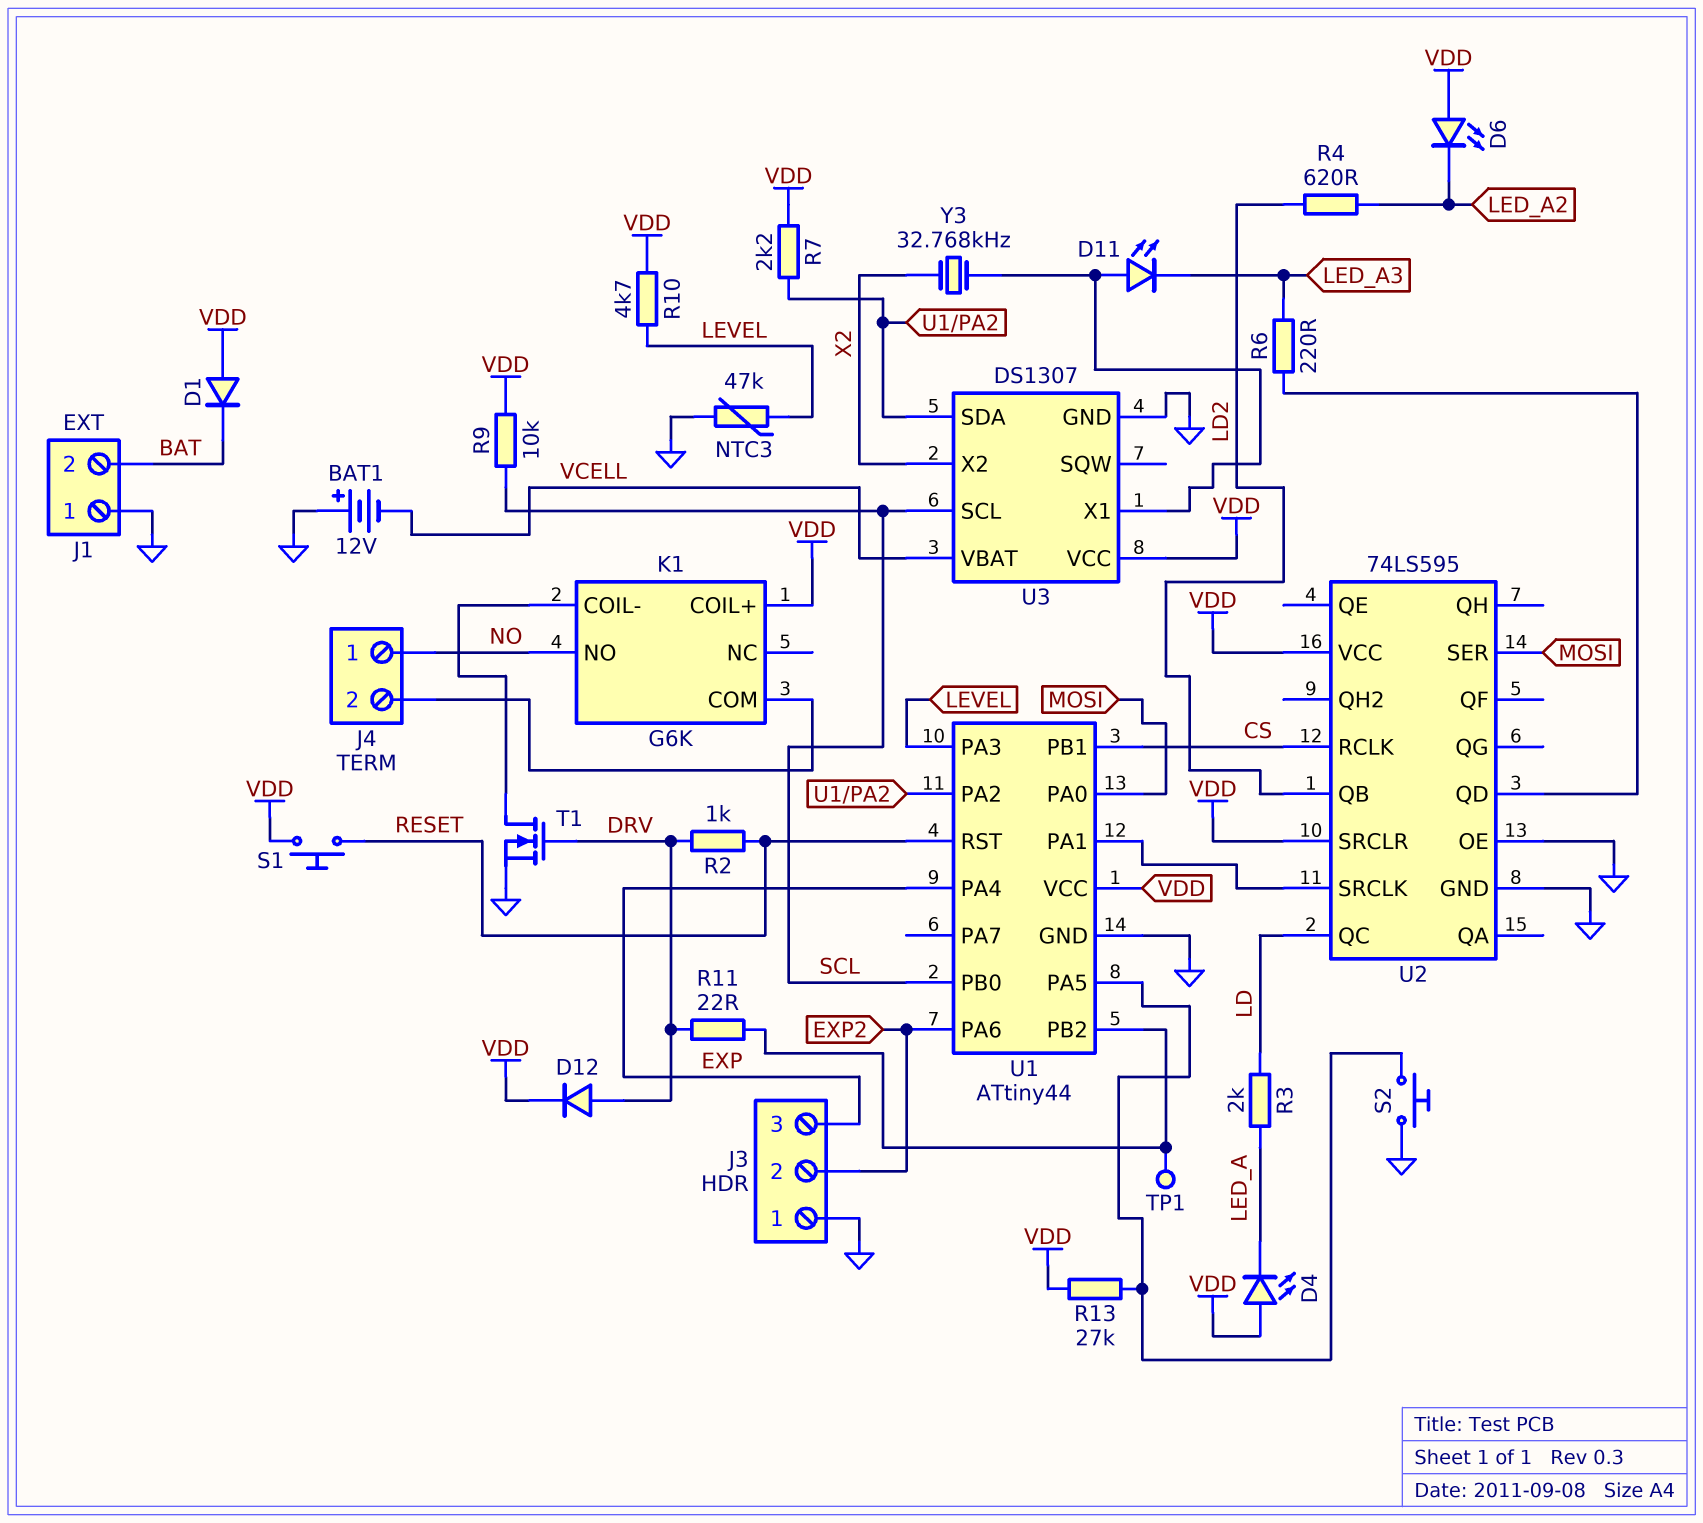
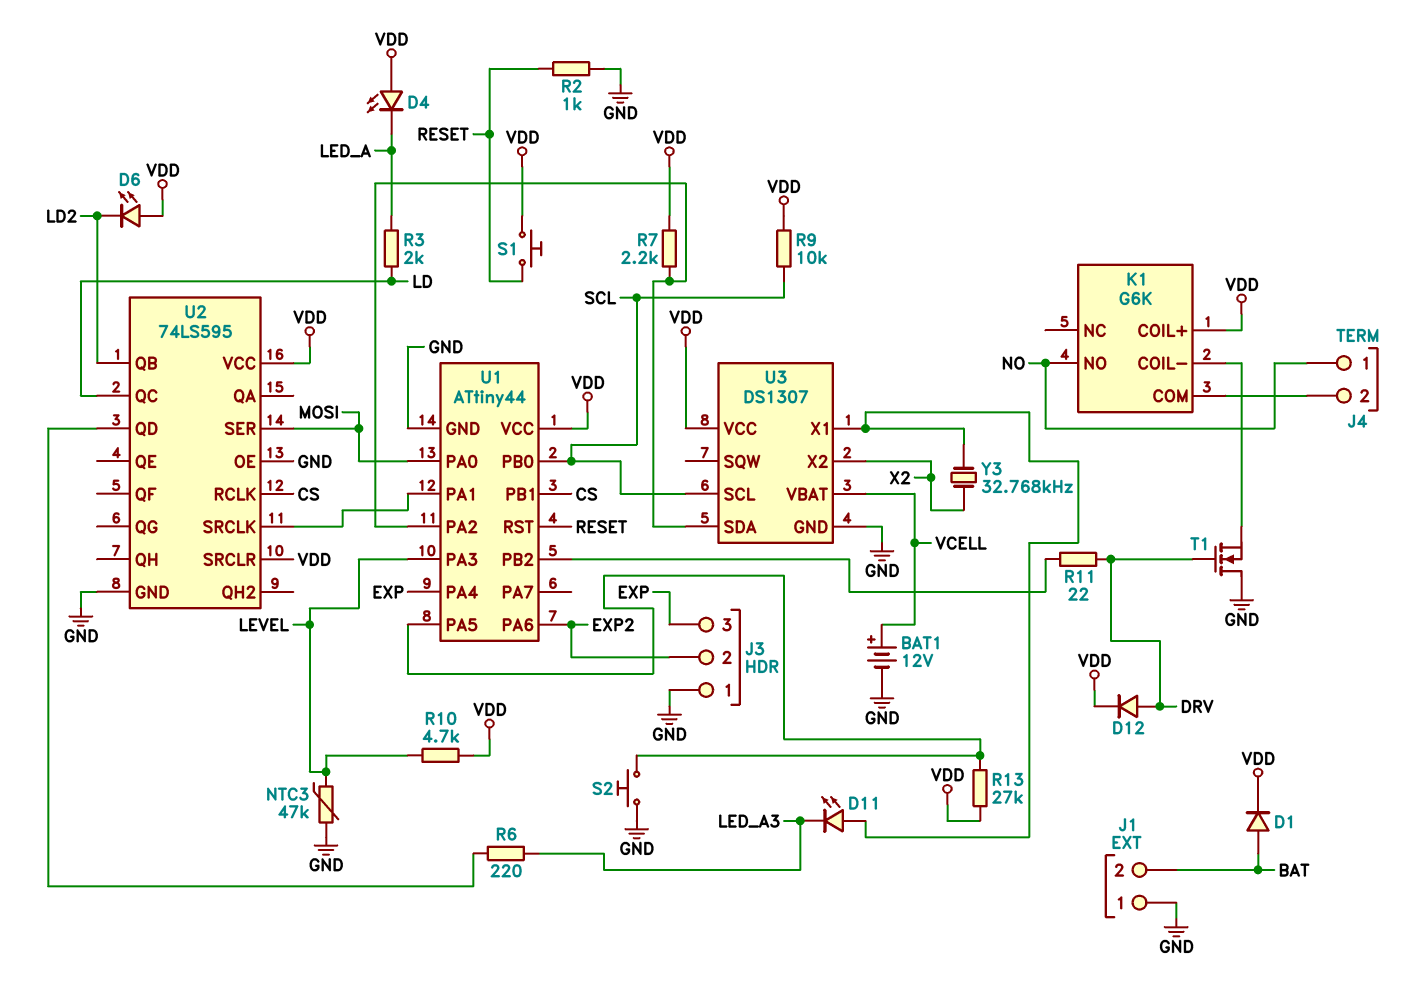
BAT1: 12V (plus GND, minus VCELL) -> 12V (plus VCELL, minus GND)
D1: diode (A VDD, K BAT) -> diode (A BAT, K VDD)
D6: LED (A VDD, K LED_A2) -> LED (A VDD, K LD2)
R2: 1k (DRV, RESET) -> 1k (GND, RESET)
R4: 620 (LD2, LED_A2) -> none
T1: NMOS (G DRV, D K1/COIL-, S GND) -> NMOS (G DRV, D GND, S K1/COIL-)
TP1: test point (U1/PB2) -> none

